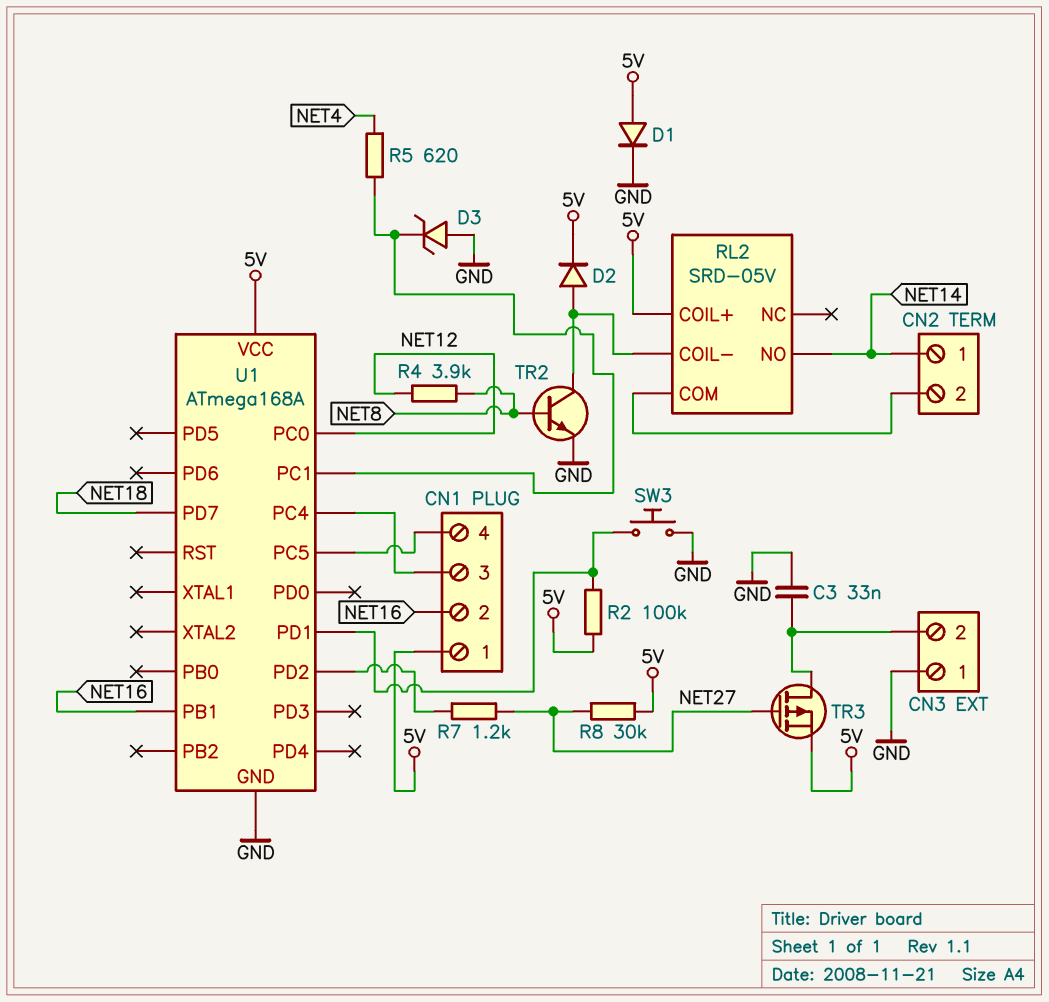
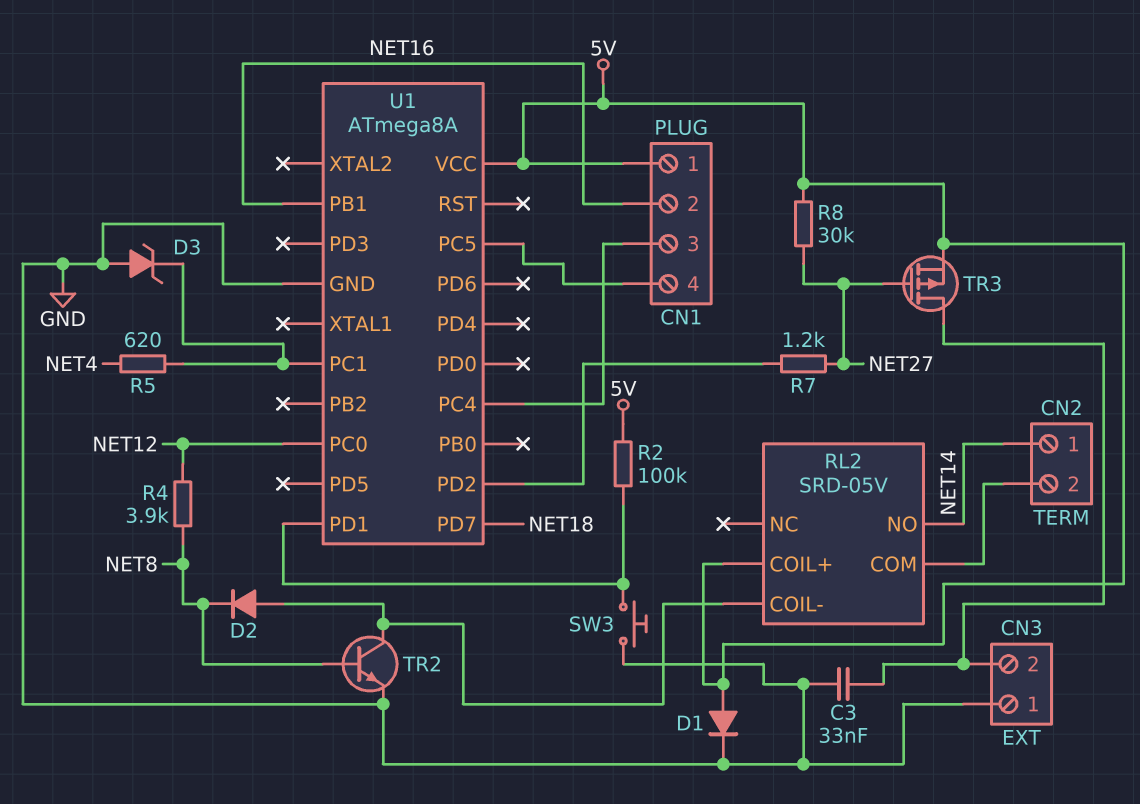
D2: diode (A RL2/COIL-, K 5V) -> diode (A RL2/COIL-, K NET8)
U1: ATmega168A -> ATmega8A

